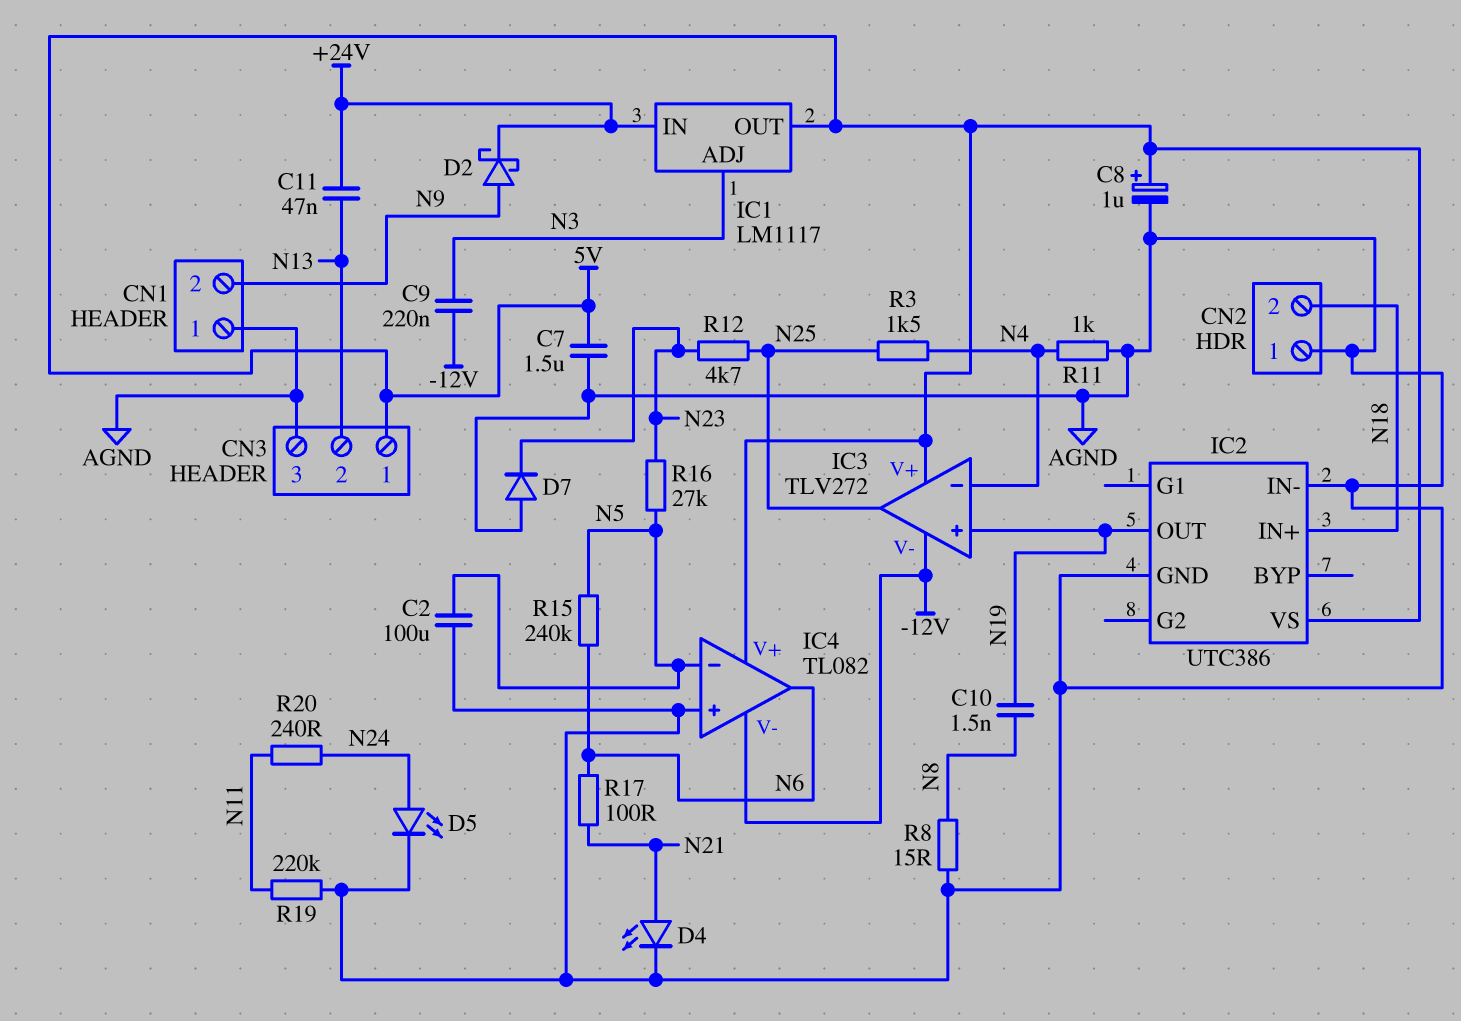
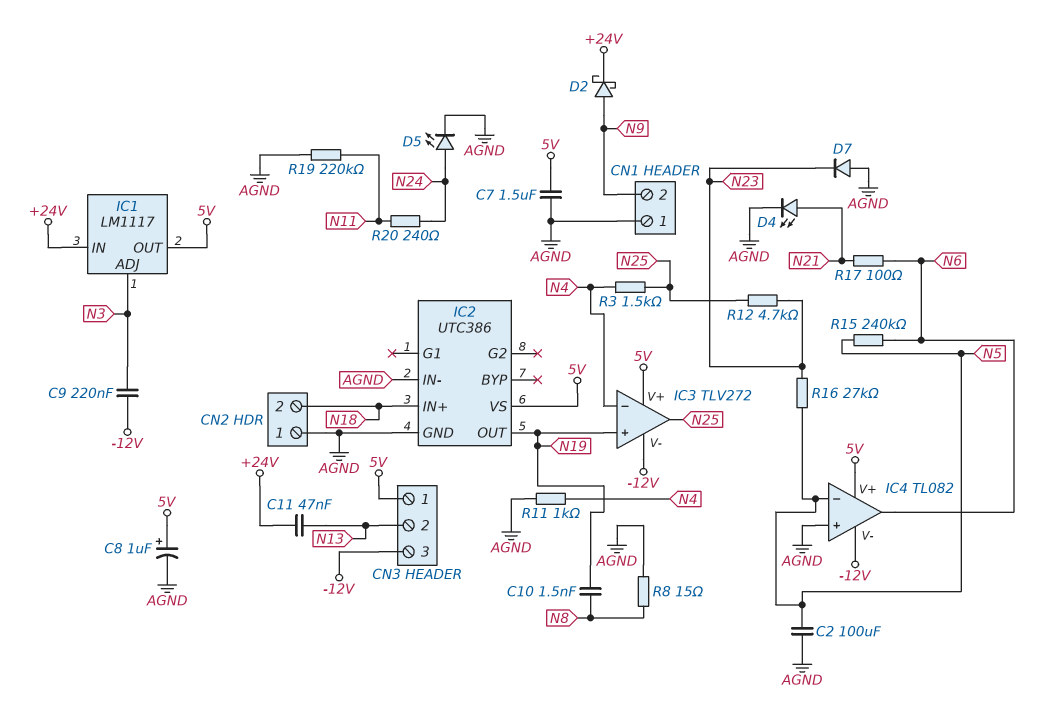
CN3 pin 3: AGND -> -12V

